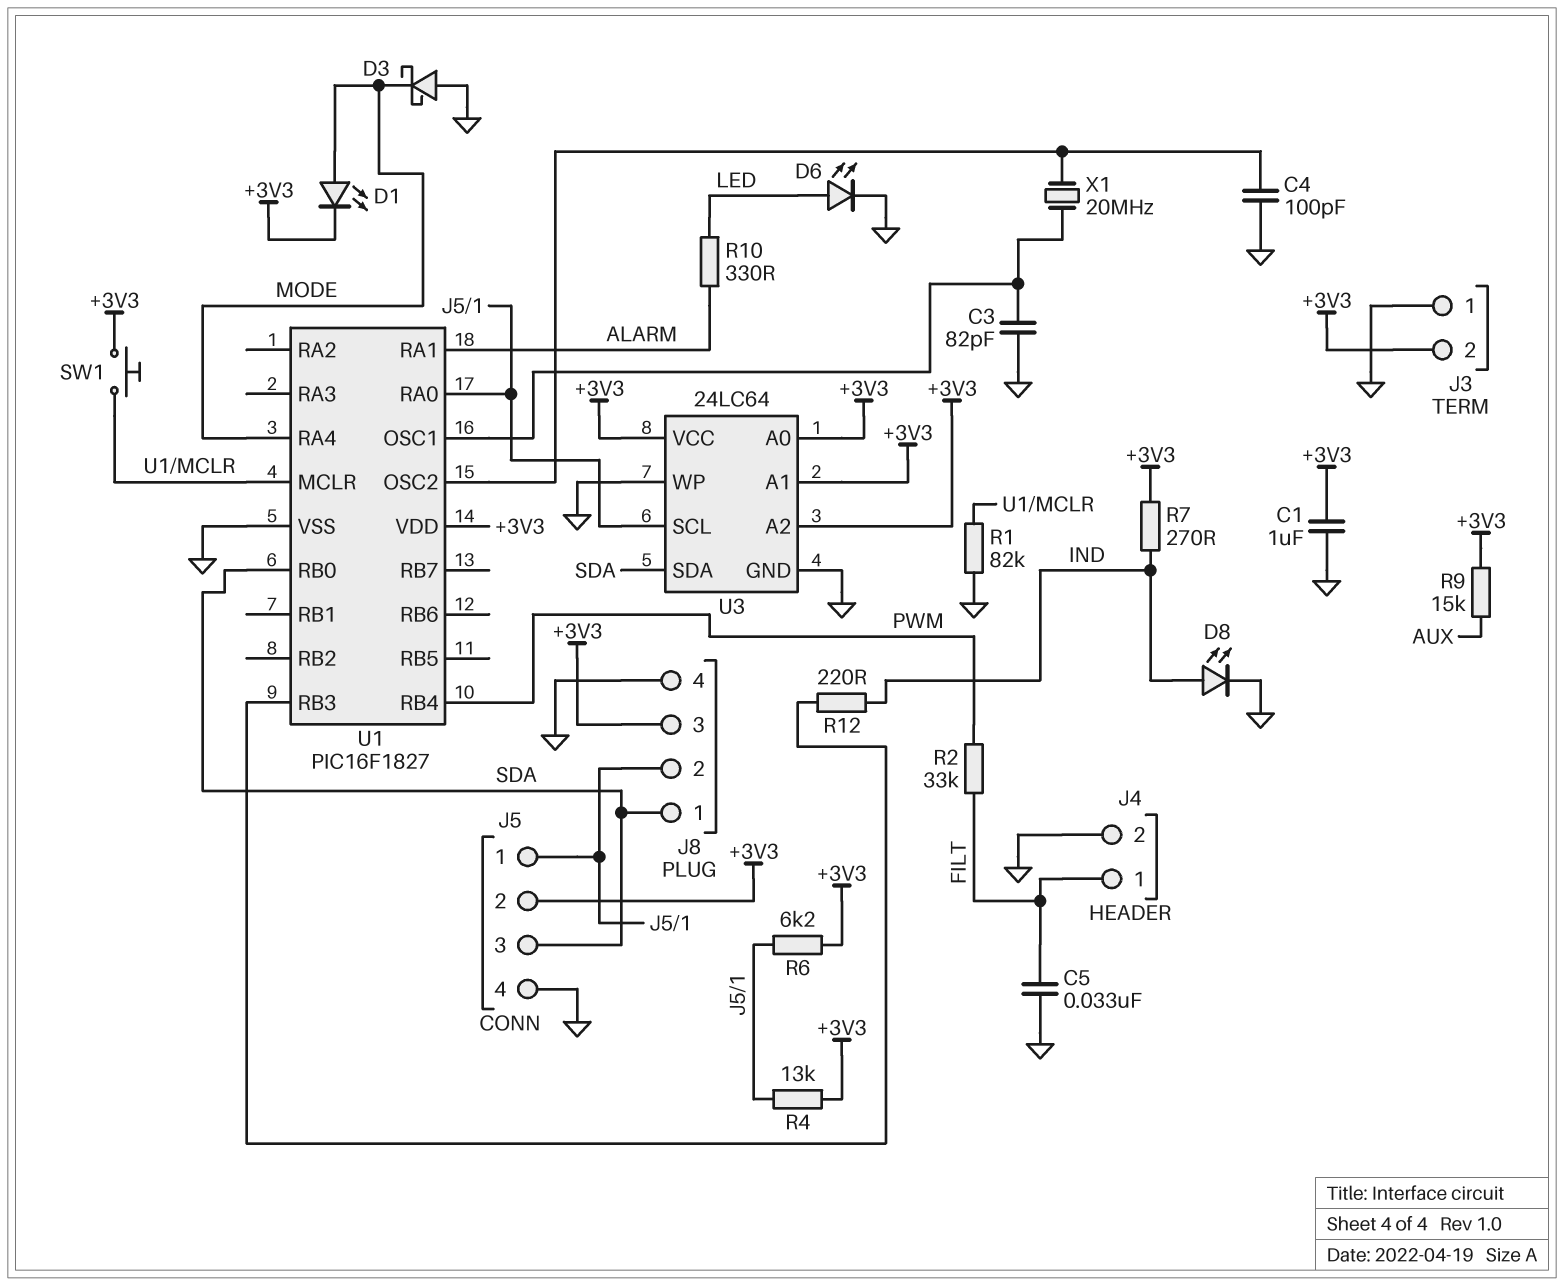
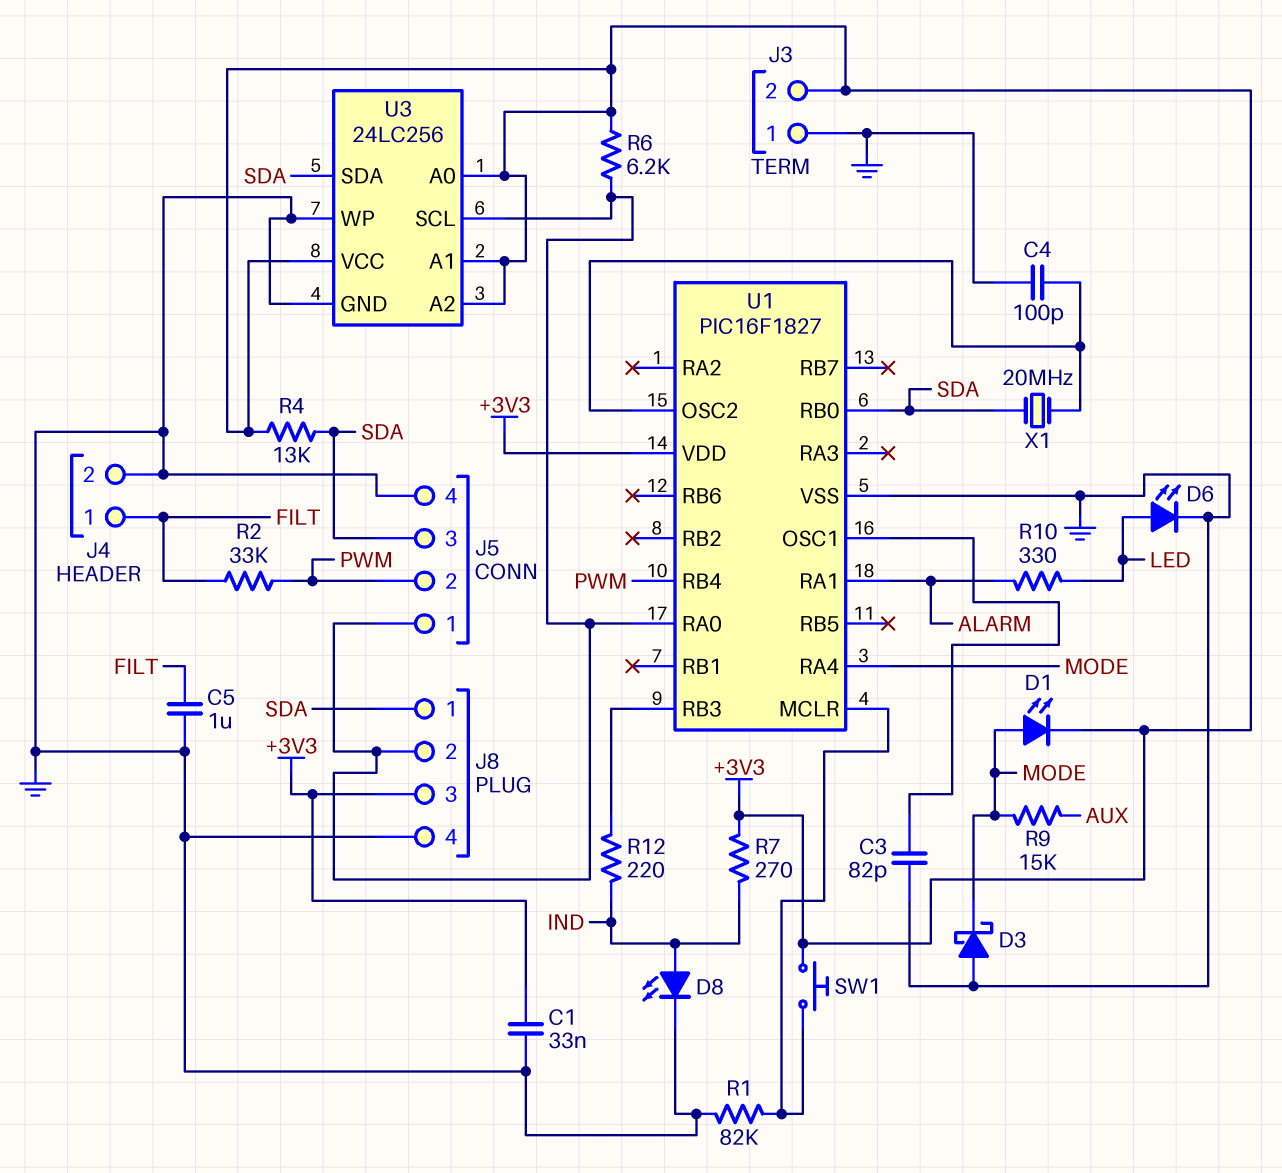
C1: 1uF (+3V3, GND) -> 33nF (+3V3, GND)
C5: 33nF (FILT, GND) -> 1uF (FILT, GND)
J5 pin 2: +3V3 -> PWM
R4: 13k (+3V3, J5/1) -> 13k (+3V3, SDA)
R9: 15k (+3V3, AUX) -> 15k (AUX, MODE)
U3: 24LC64 -> 24LC256
X1: 20MHz (U1/OSC1, U1/OSC2) -> 20MHz (SDA, U1/OSC2)

